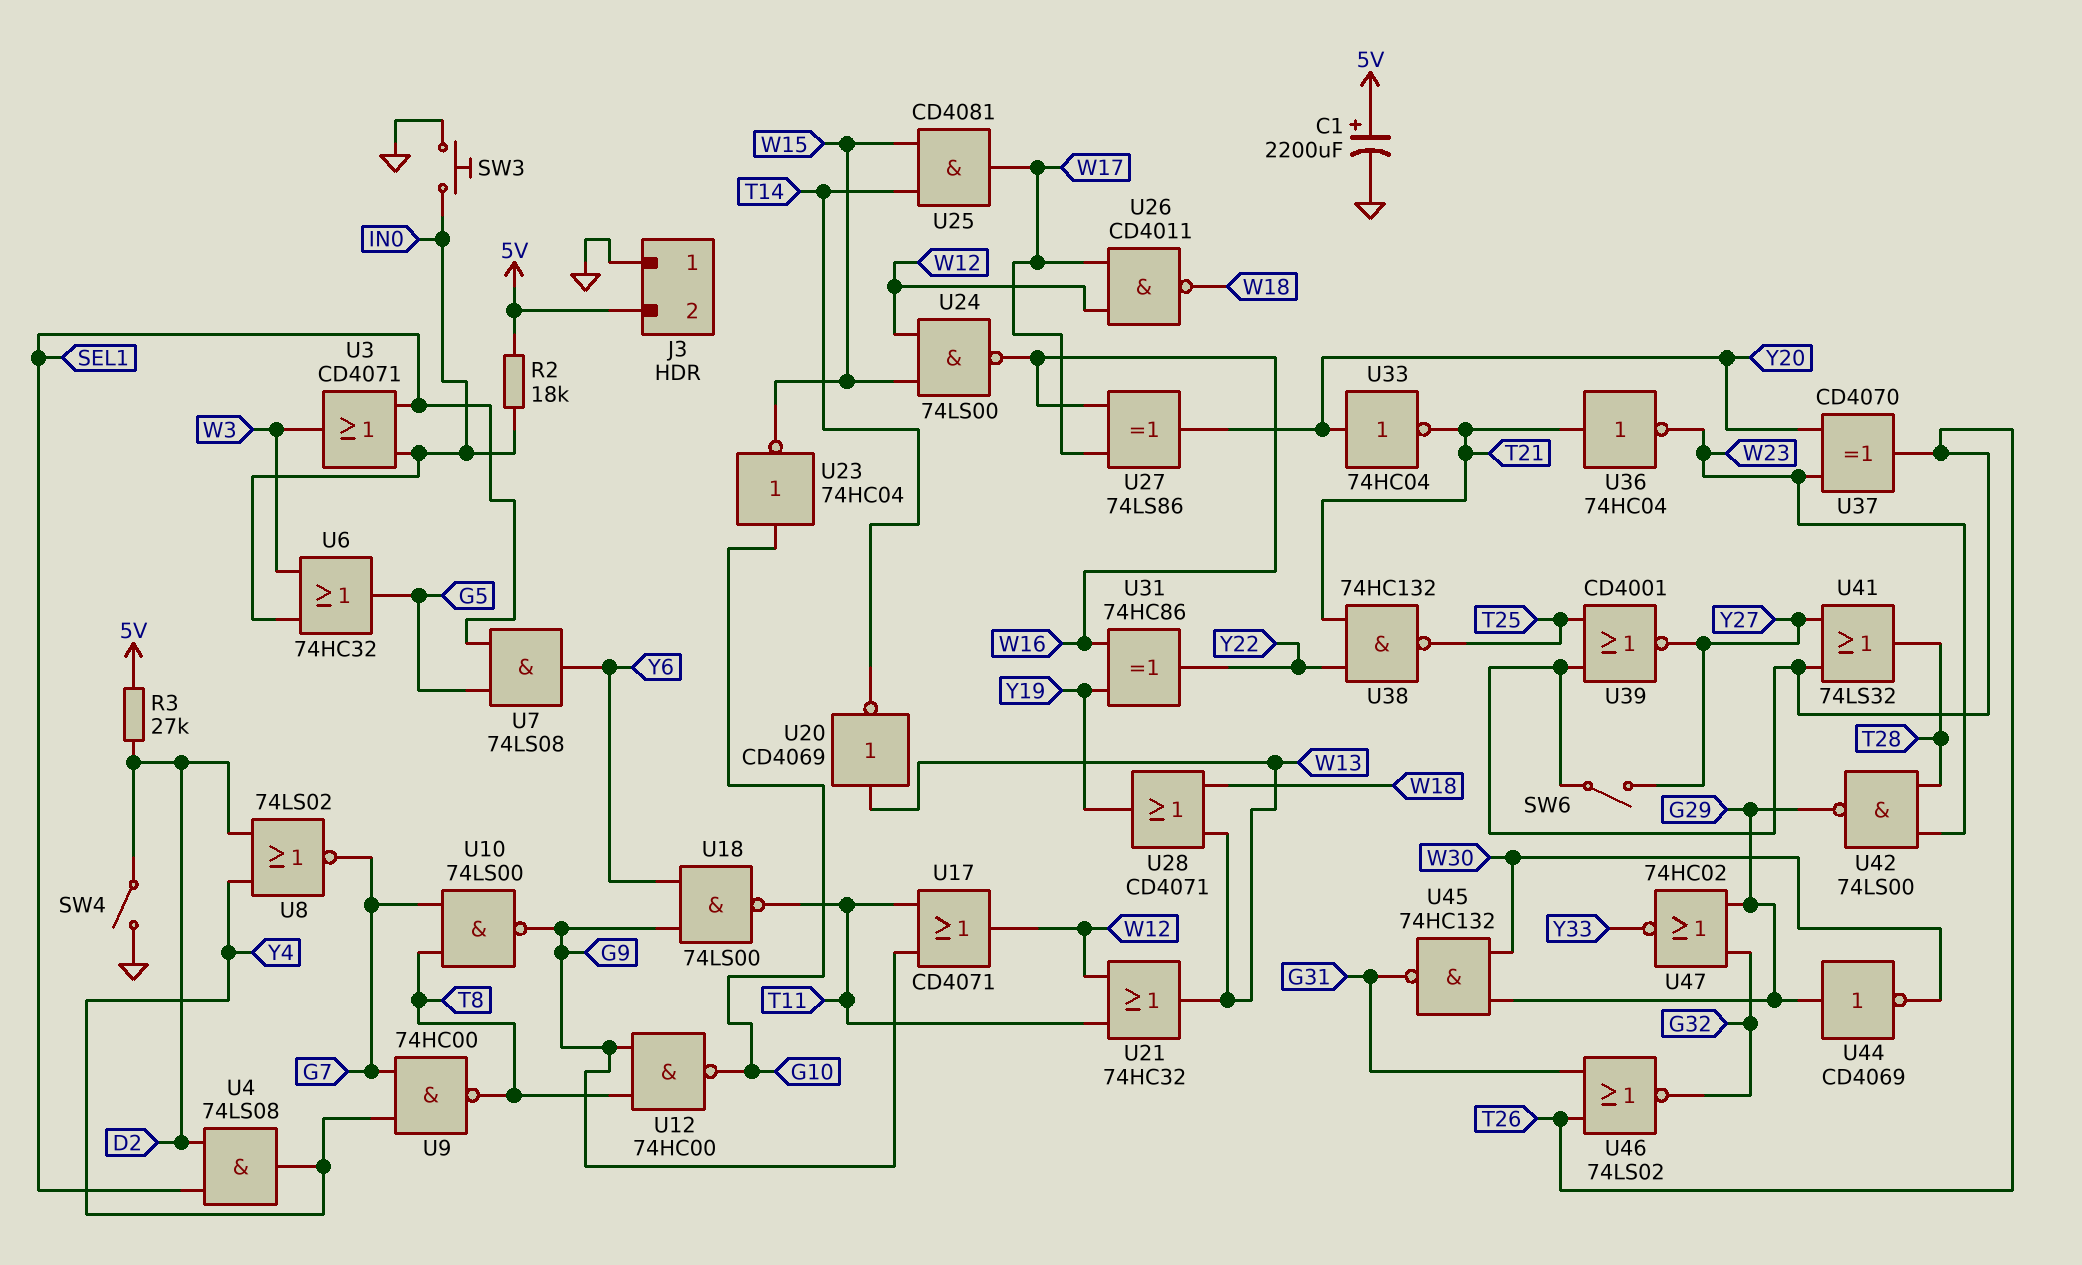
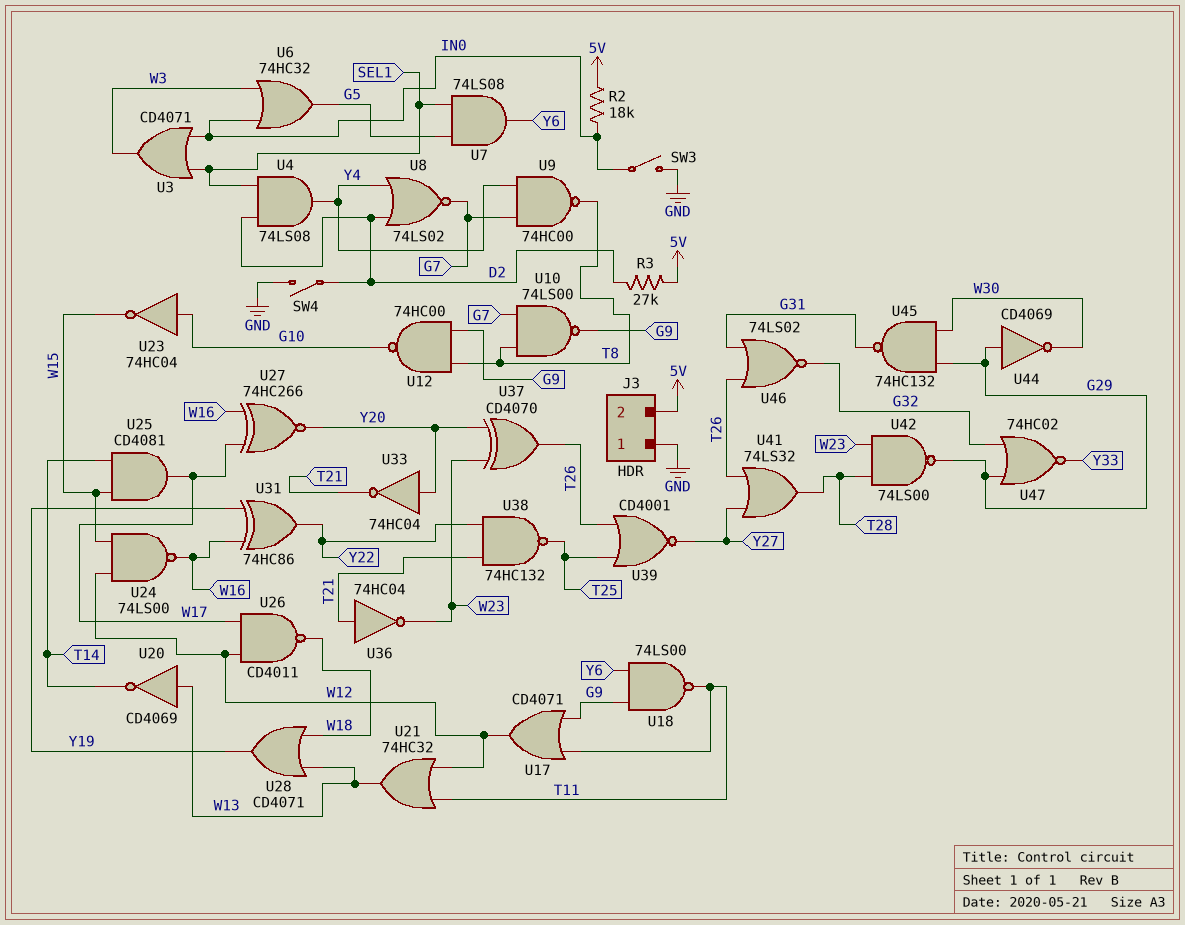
C1: 2200uF (plus 5V, minus GND) -> none
SW3: button (GND, IN0) -> switch (GND, IN0)
SW6: switch (T26, Y27) -> none
U27: XOR 74LS86 (in W16, in W17, out Y20) -> XNOR 74HC266 (in W16, in W17, out Y20)

